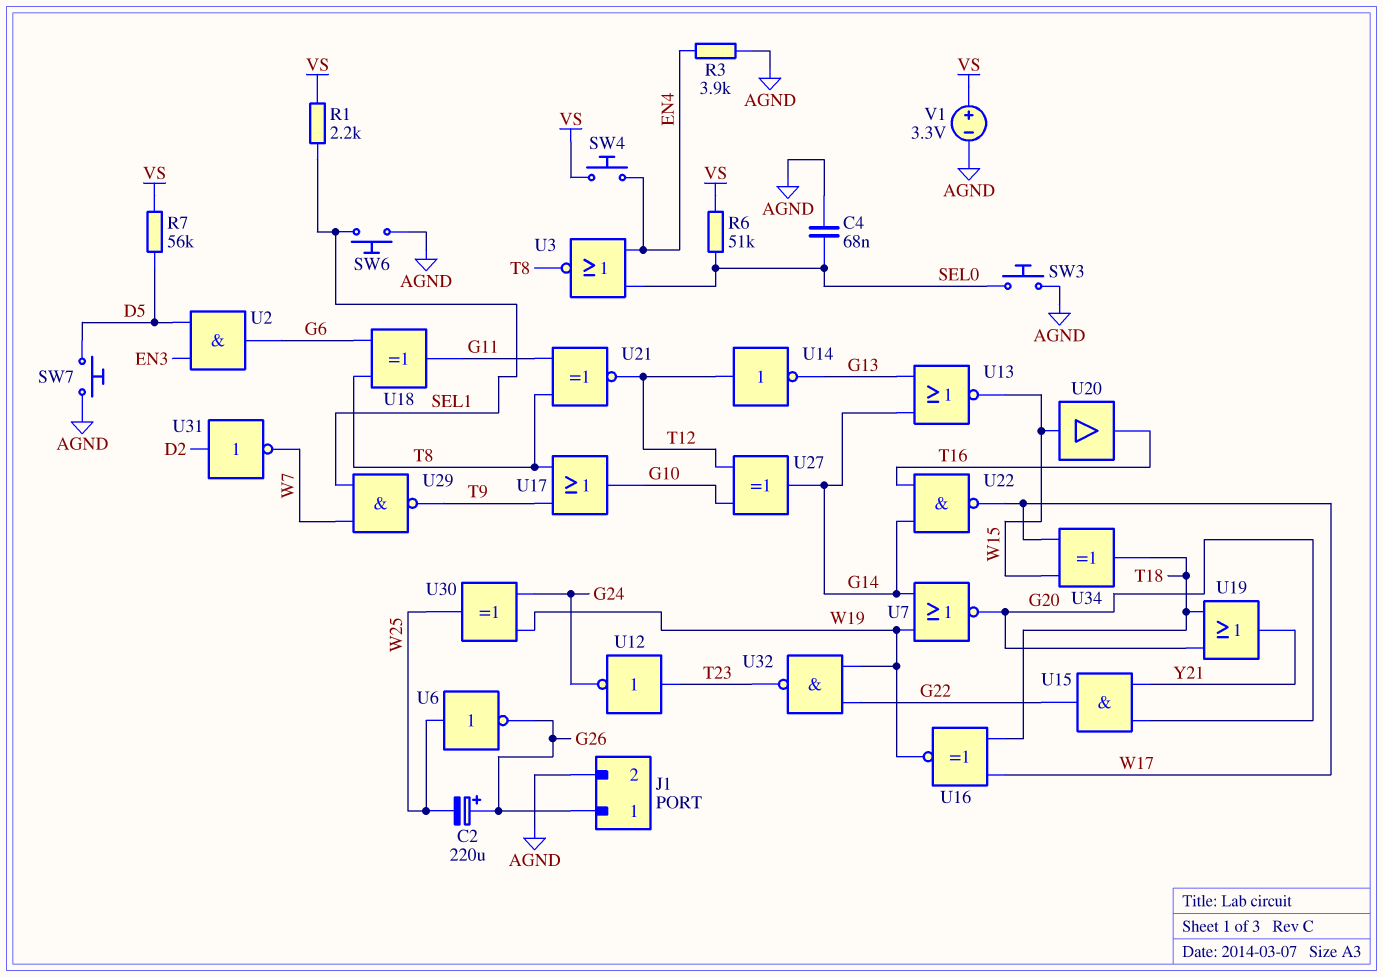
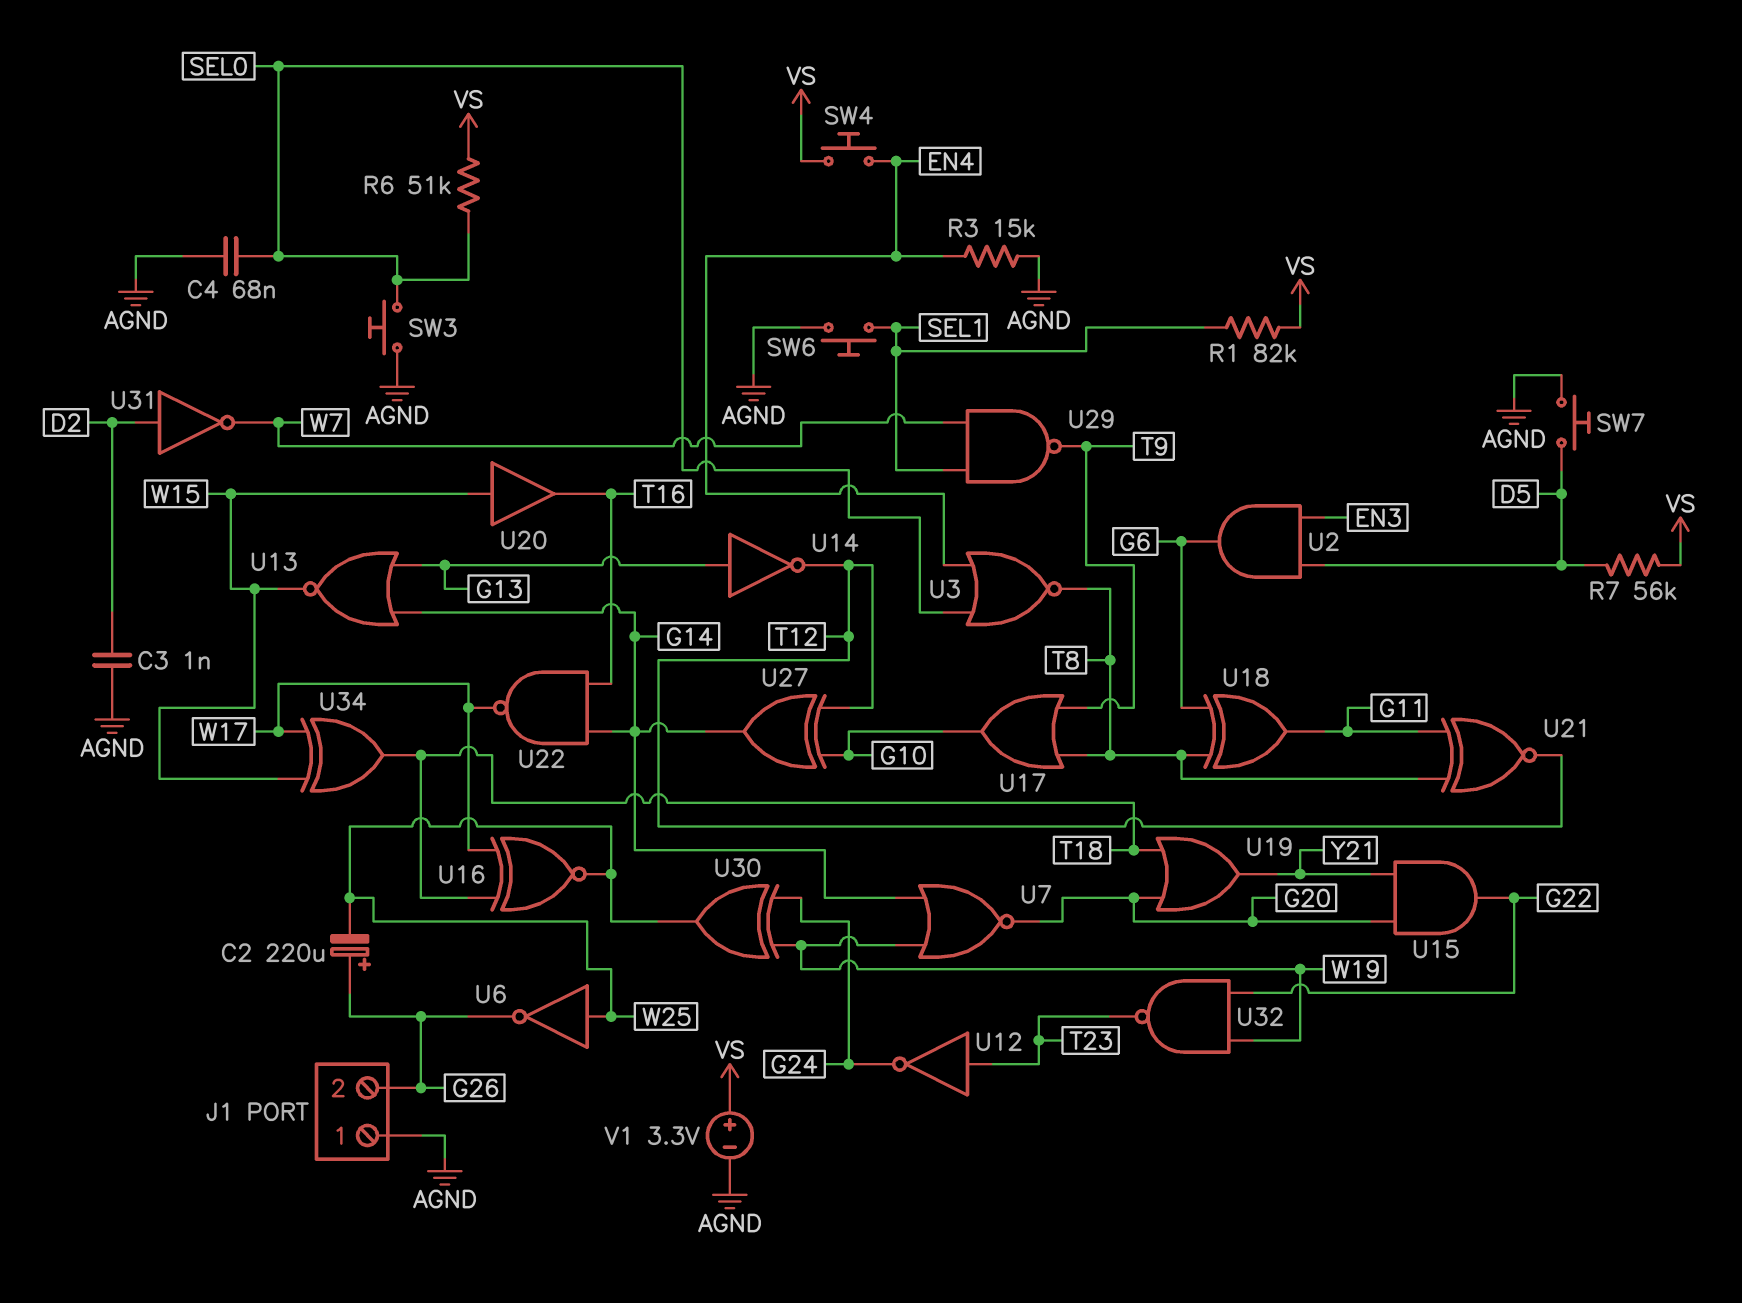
C3: none -> 1nF (AGND, D2)
J1 pin 1: G26 -> AGND
J1 pin 2: AGND -> G26
R1: 2.2k (SEL1, VS) -> 82k (SEL1, VS)
R3: 3.9k (AGND, EN4) -> 15k (AGND, EN4)
U14: NOT (in T12, out G13) -> NOT (in G13, out T12)
U16: XNOR (in T18, in W17, out W19) -> XNOR (in T18, in W17, out W25)

